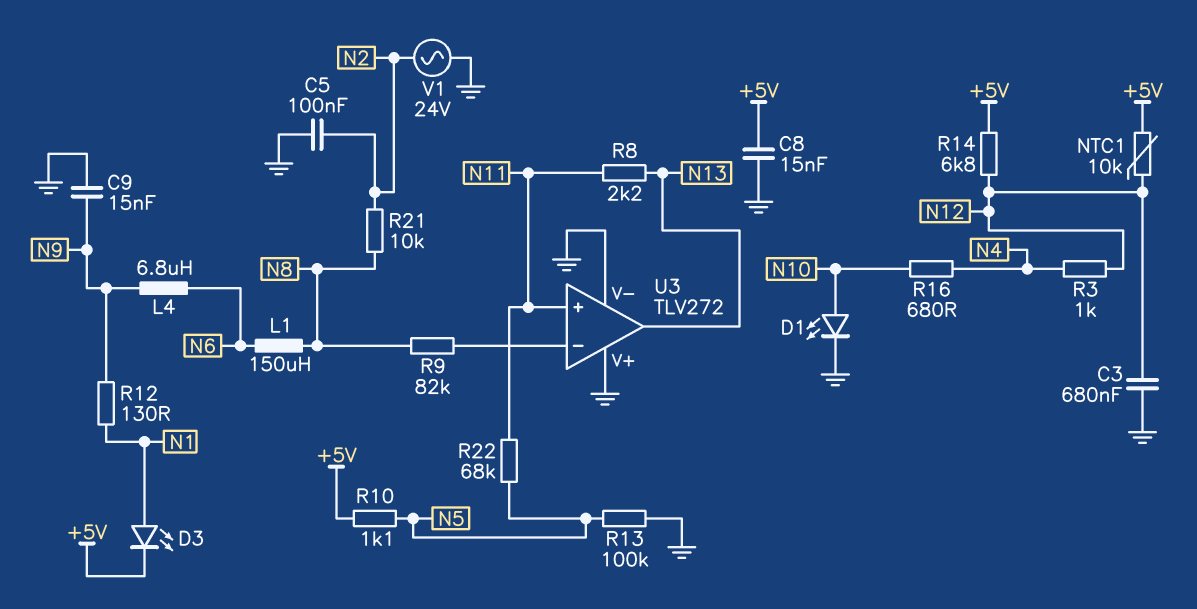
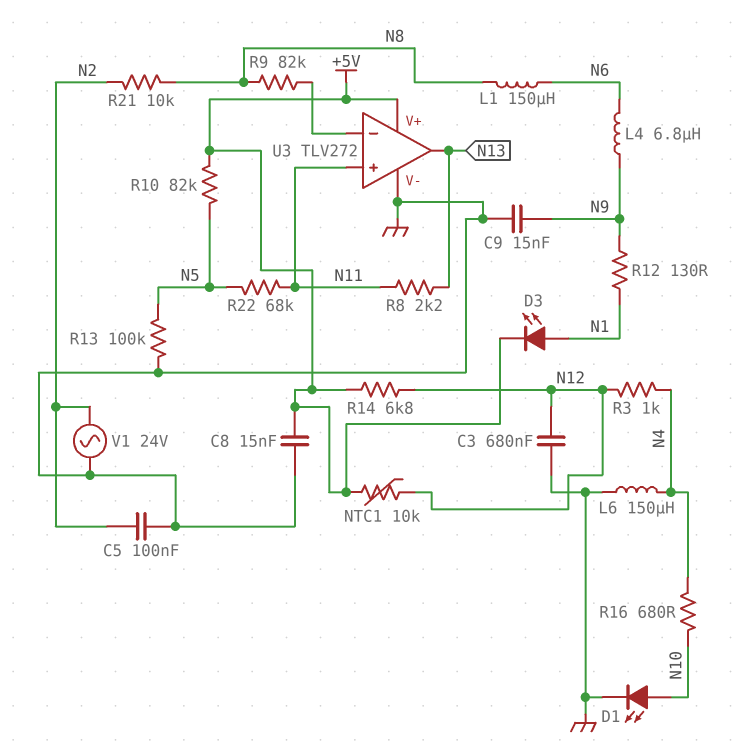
L6: none -> 150uH (GND, N4)
R10: 1.1k (+5V, N5) -> 82k (+5V, N5)
U3 pin V+: GND -> +5V

